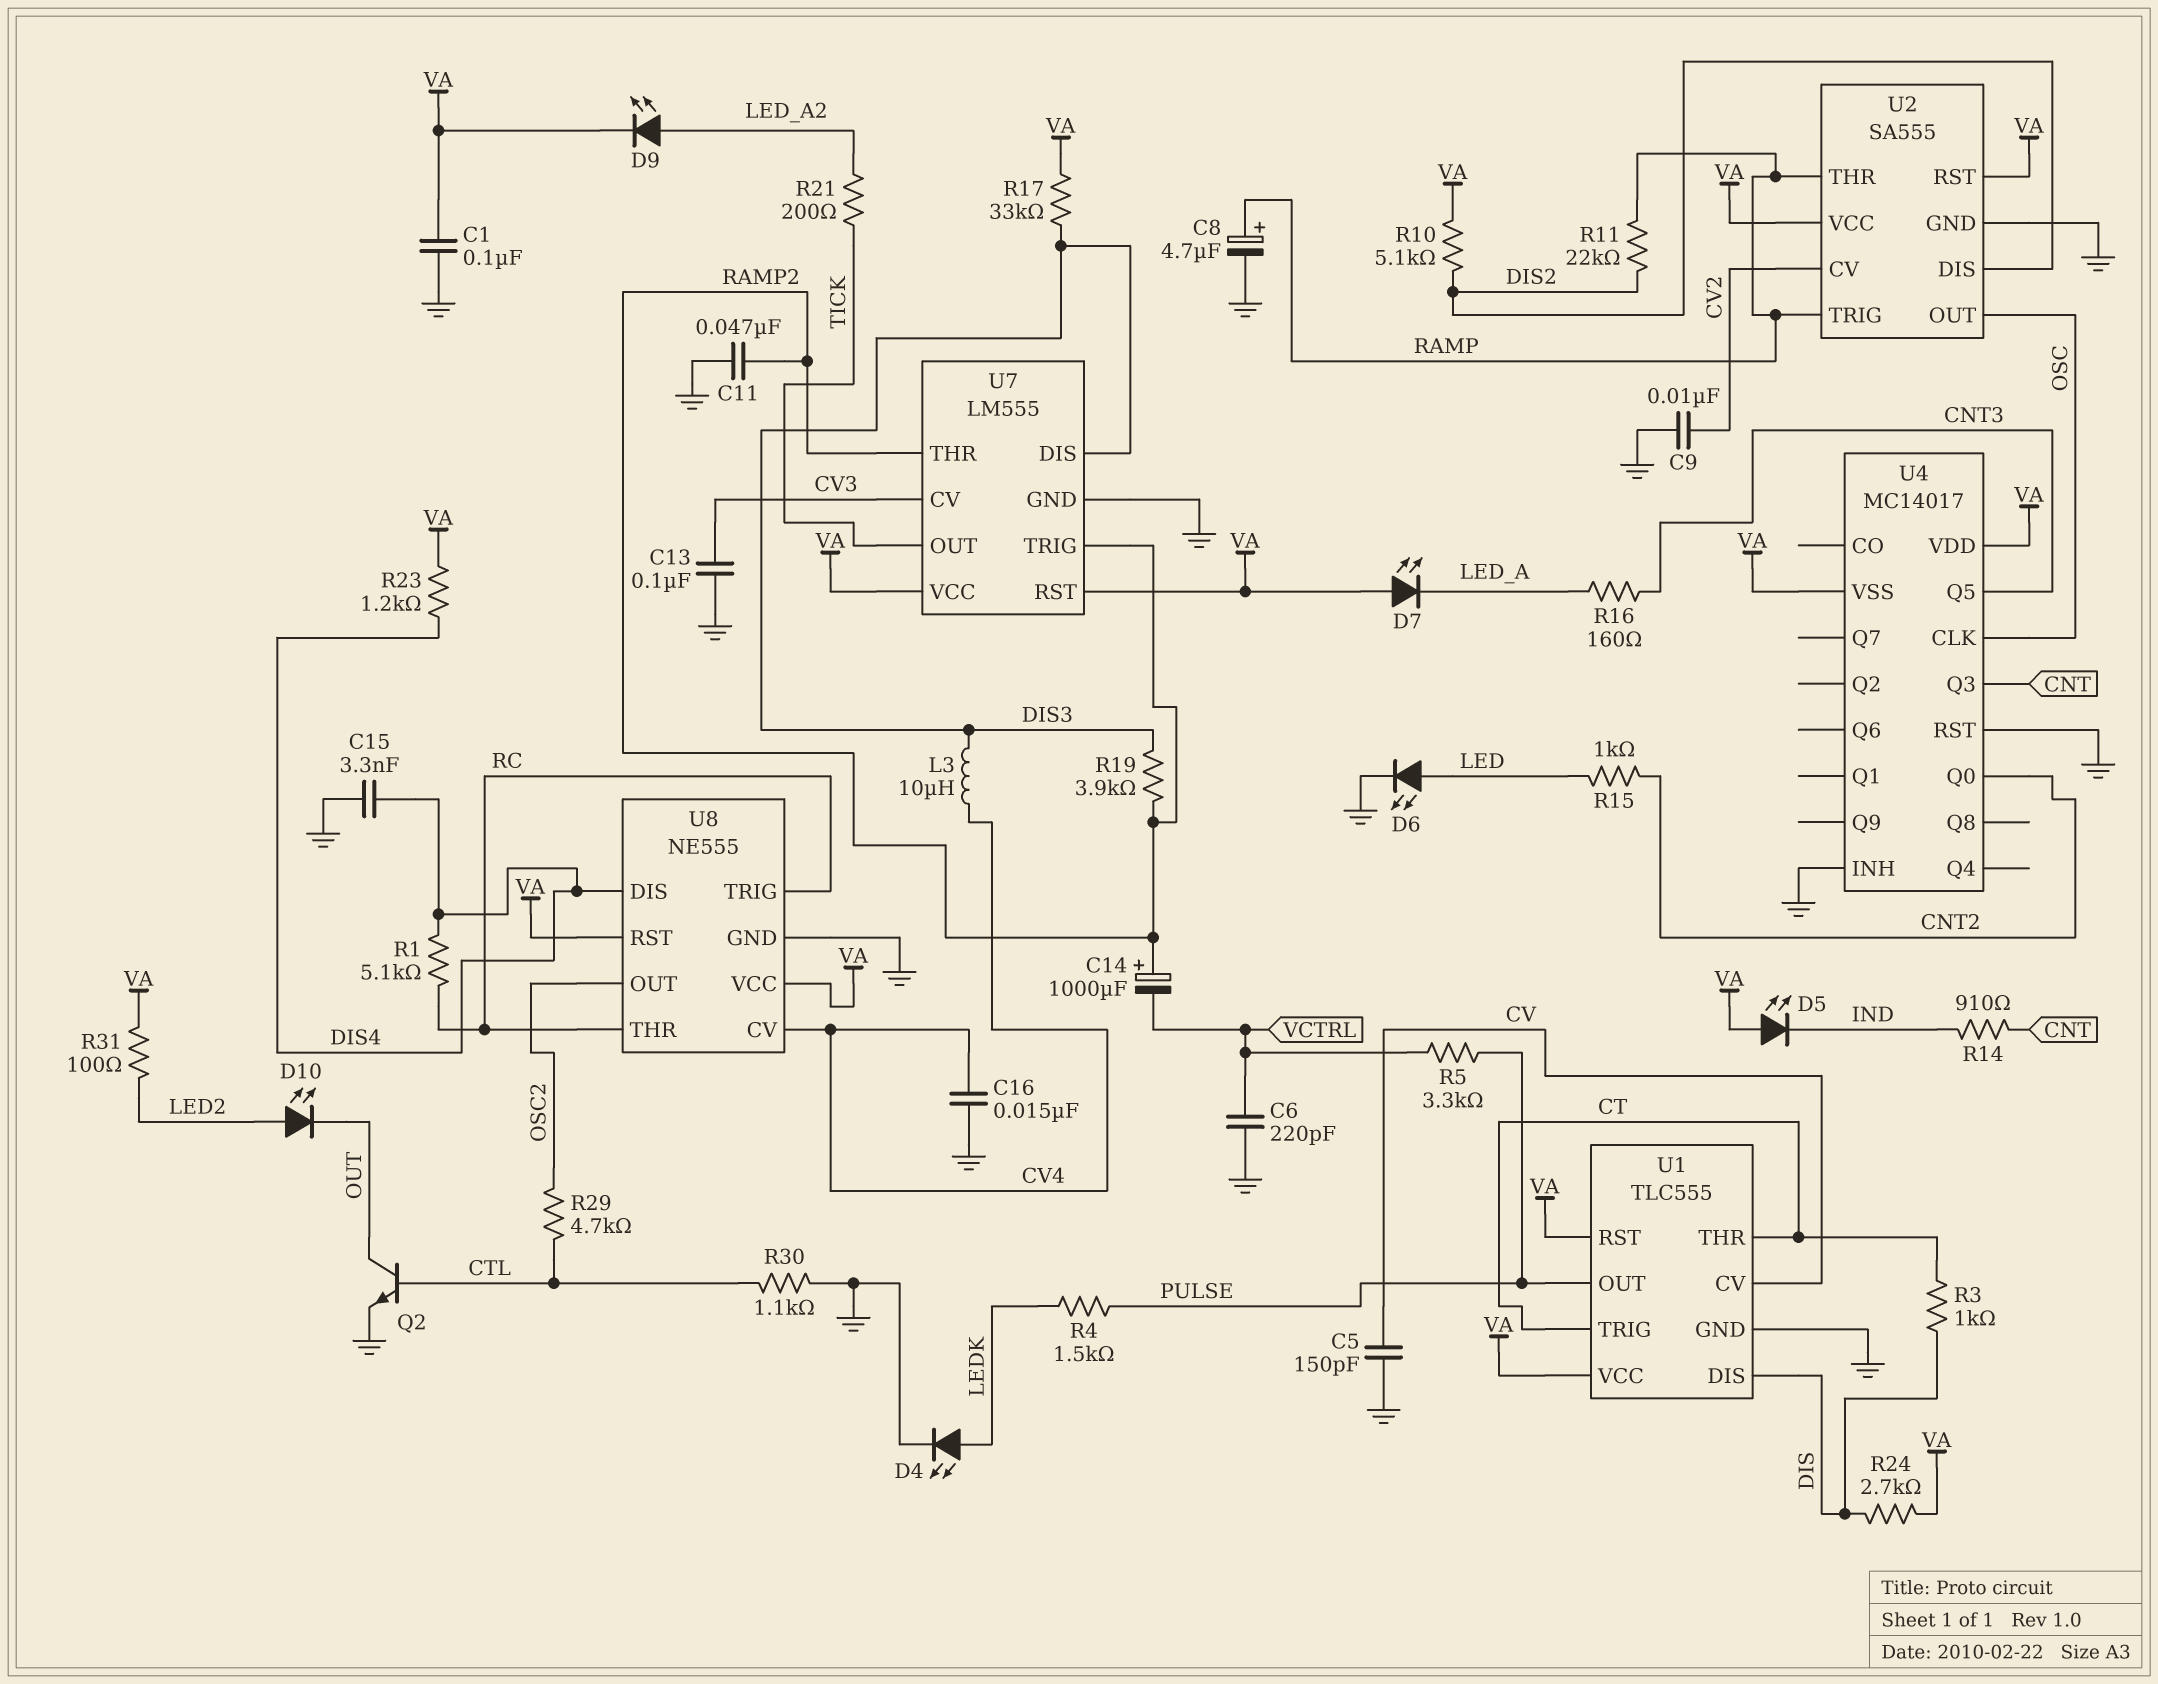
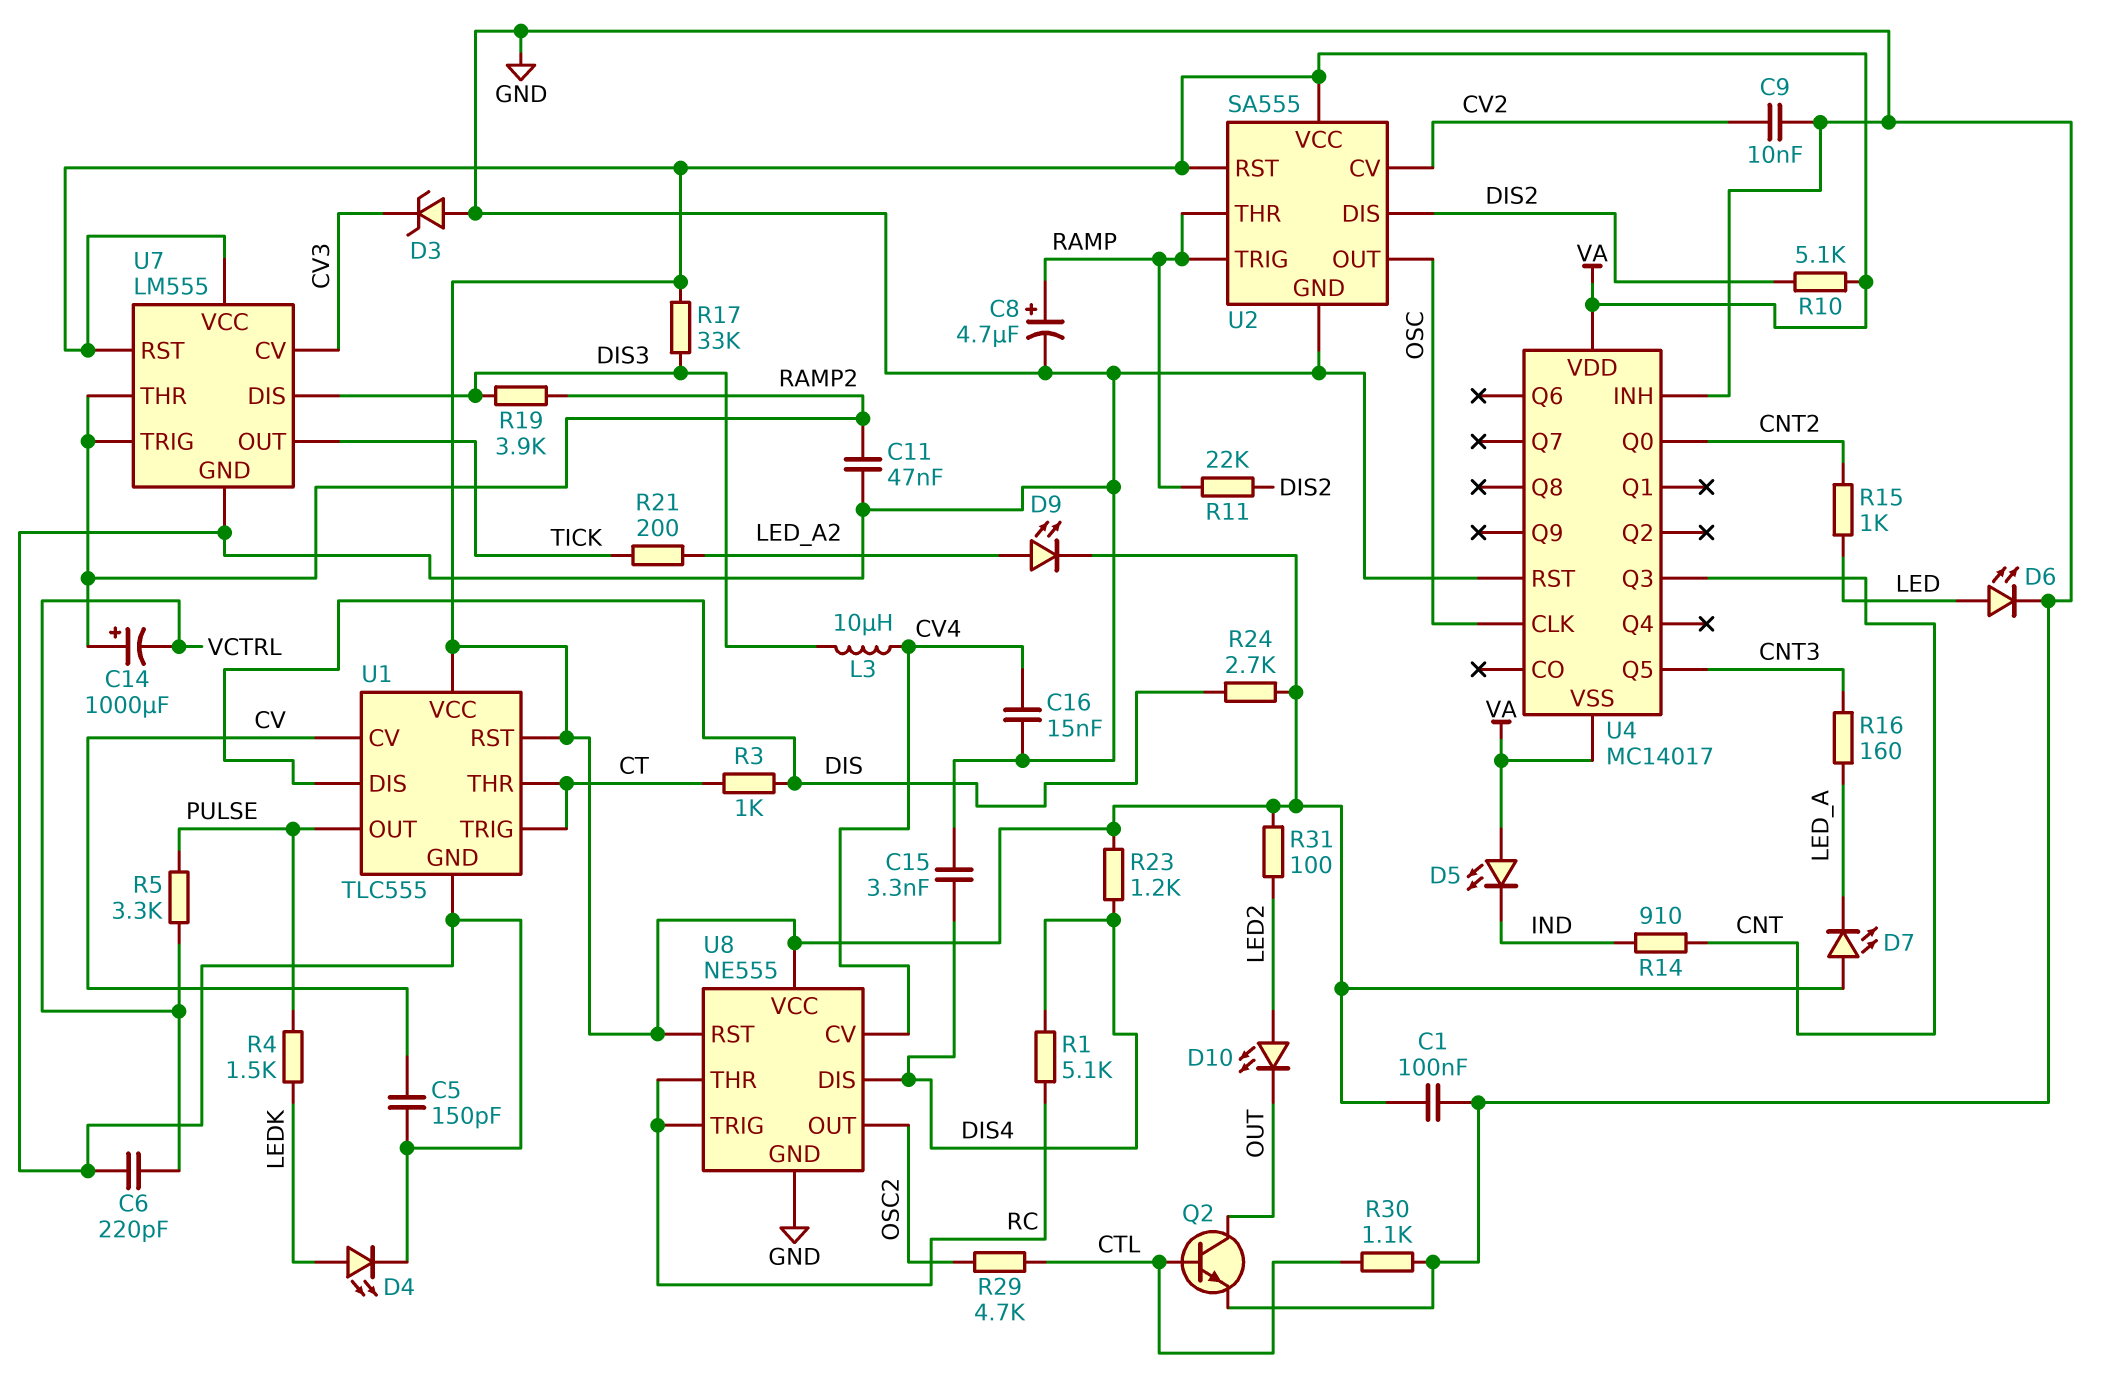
C13: 100nF (CV3, GND) -> none
D3: none -> zener (A GND, K CV3)

